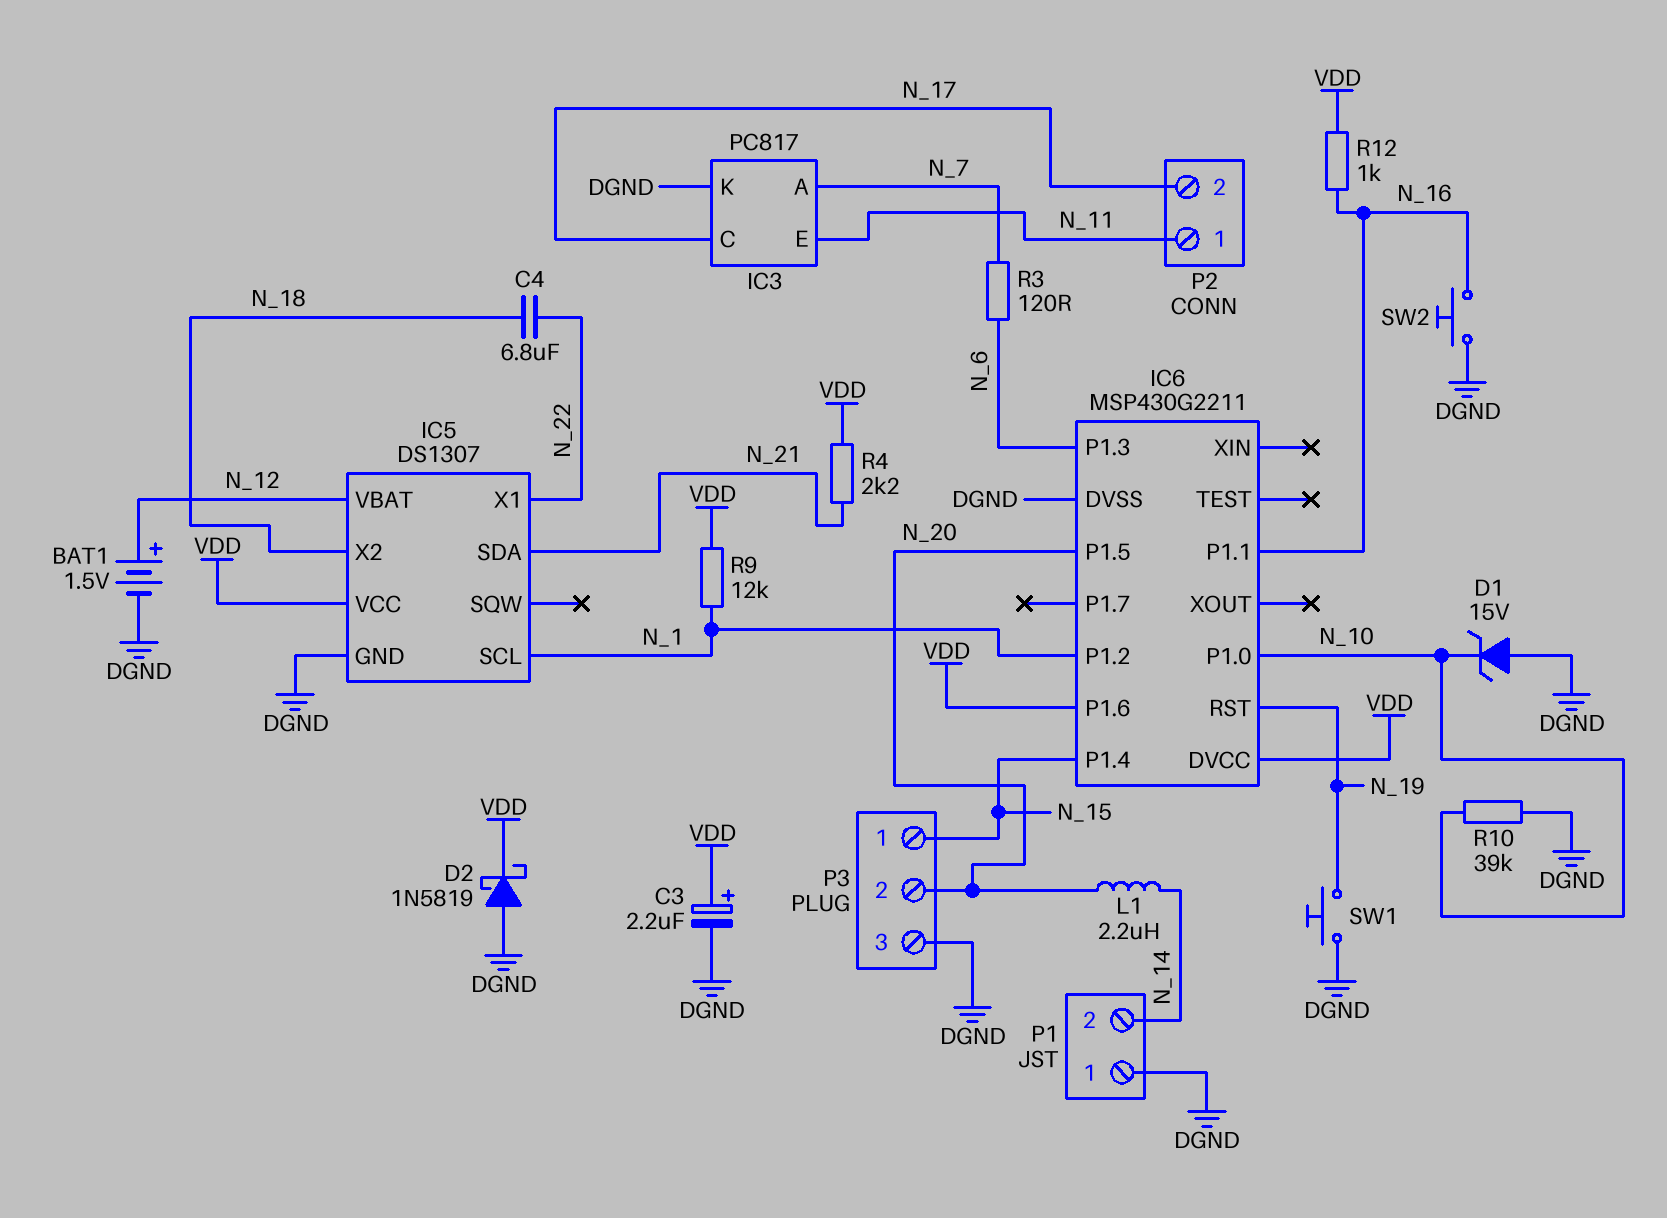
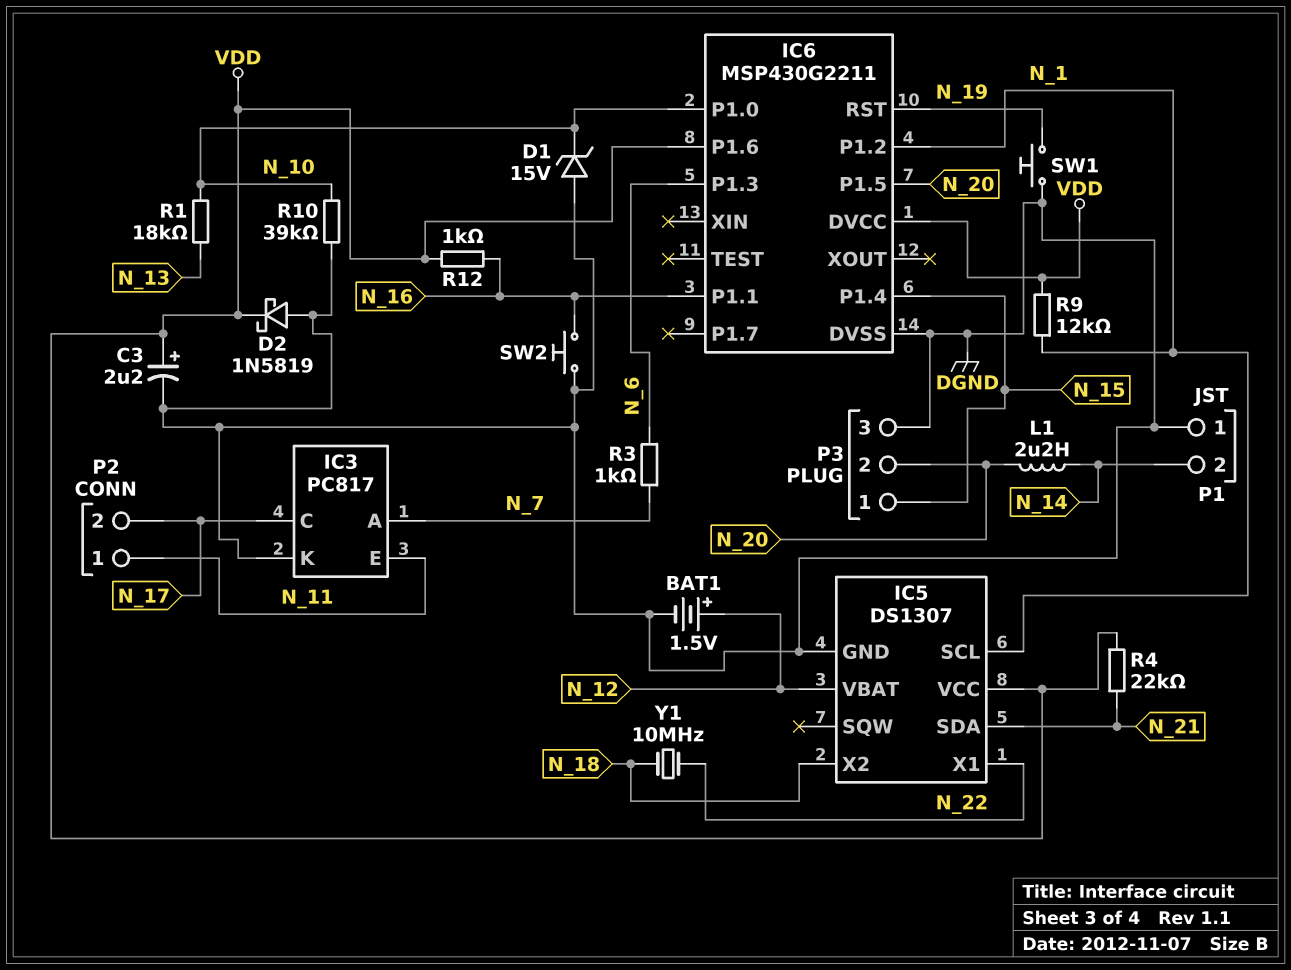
C4: 6.8uF (N_18, N_22) -> none
R1: none -> 18k (N_10, N_13)
R3: 120 (N_6, N_7) -> 1k (N_6, N_7)
R4: 2.2k (N_21, VDD) -> 22k (N_21, VDD)
Y1: none -> 10MHz (N_18, N_22)

